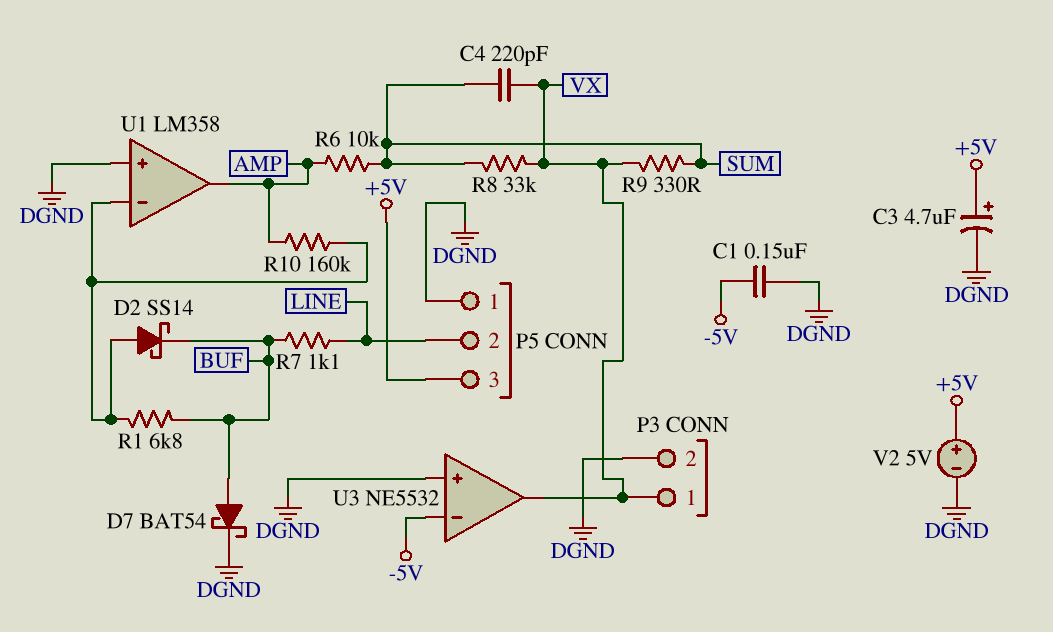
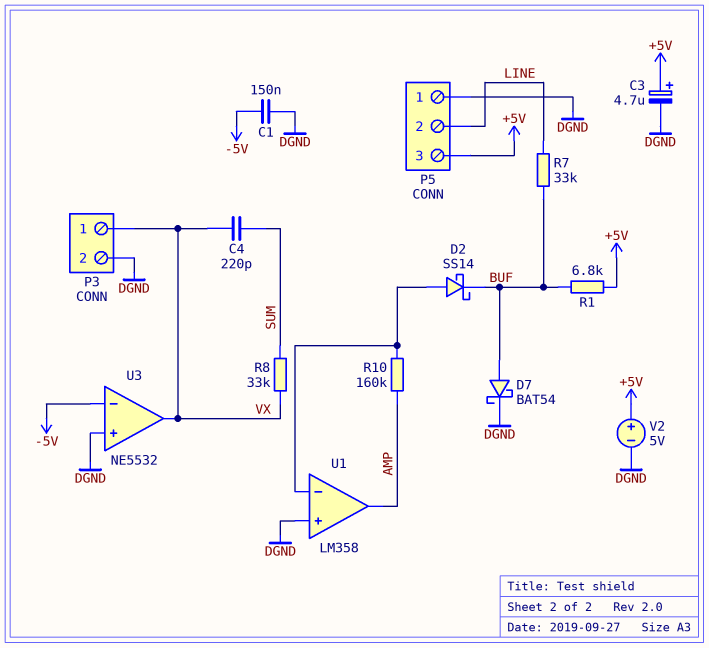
R1: 6.8k (BUF, U1/in-) -> 6.8k (+5V, BUF)
R6: 10k (AMP, SUM) -> none
R7: 1.1k (BUF, LINE) -> 33k (BUF, LINE)
R9: 330 (SUM, VX) -> none

